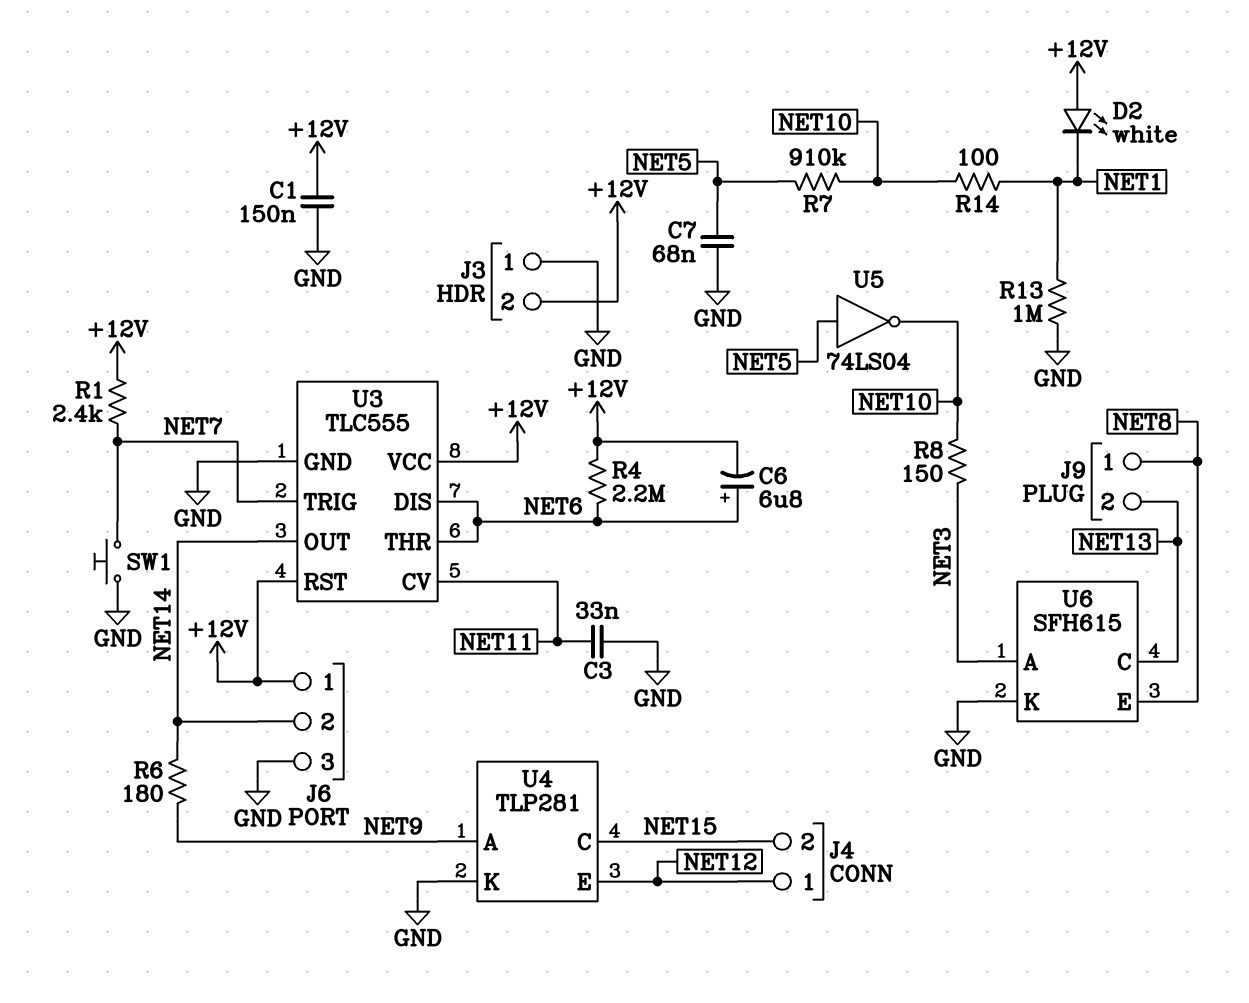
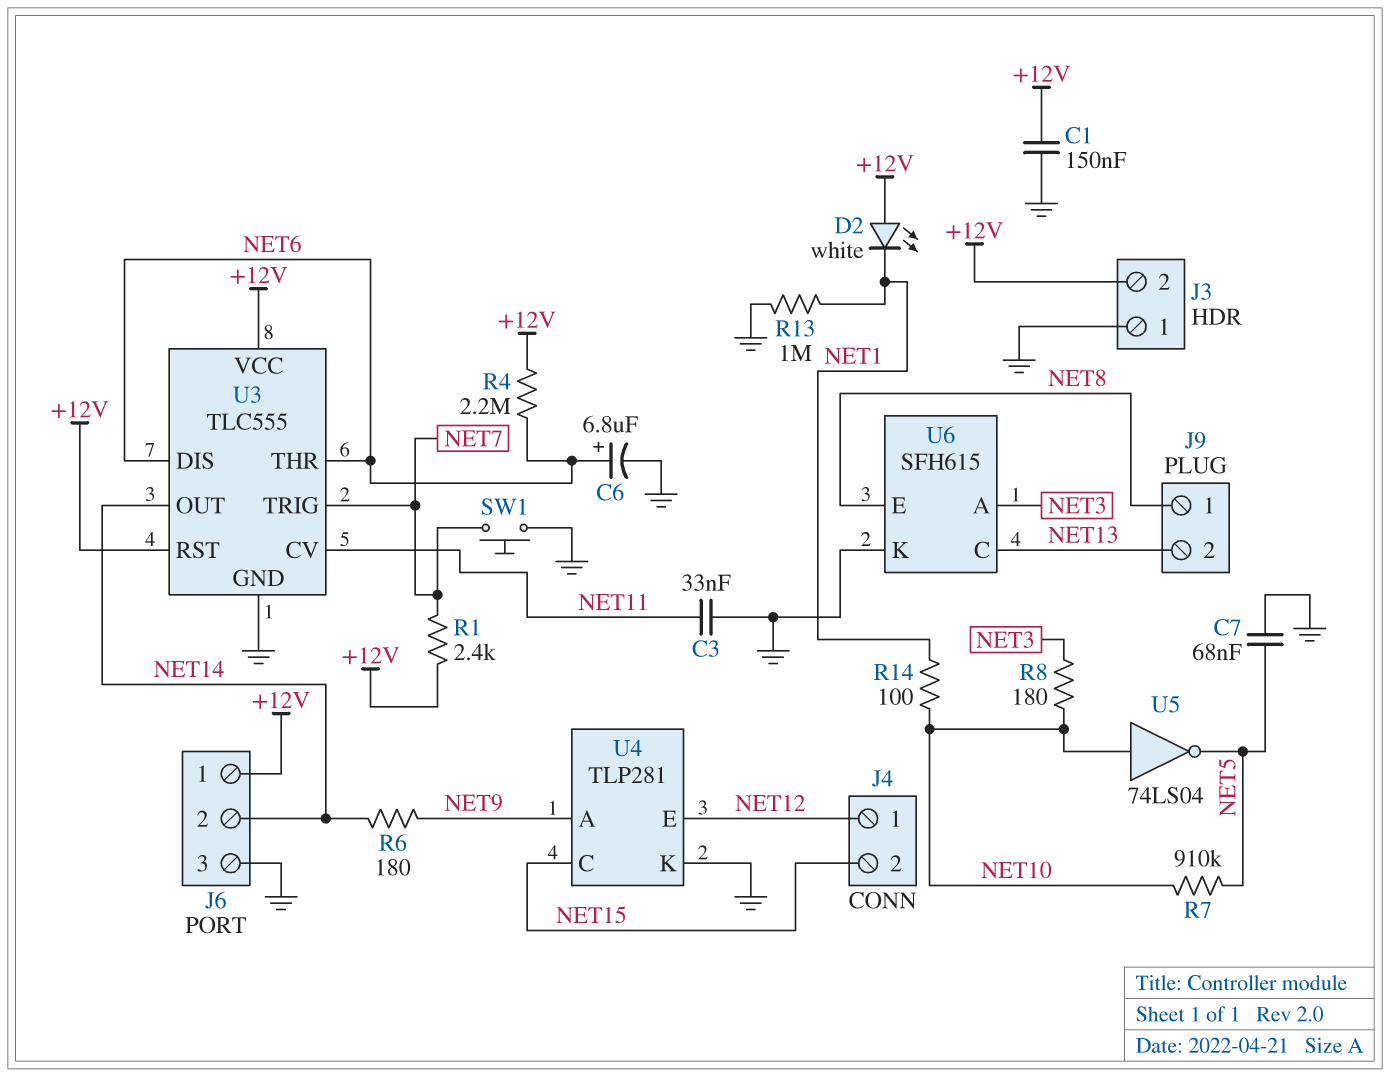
C6: 6.8uF (plus NET6, minus +12V) -> 6.8uF (plus NET6, minus GND)
R8: 150 (NET3, NET10) -> 180 (NET3, NET10)
U5: NOT 74LS04 (in NET5, out NET10) -> NOT 74LS04 (in NET10, out NET5)

